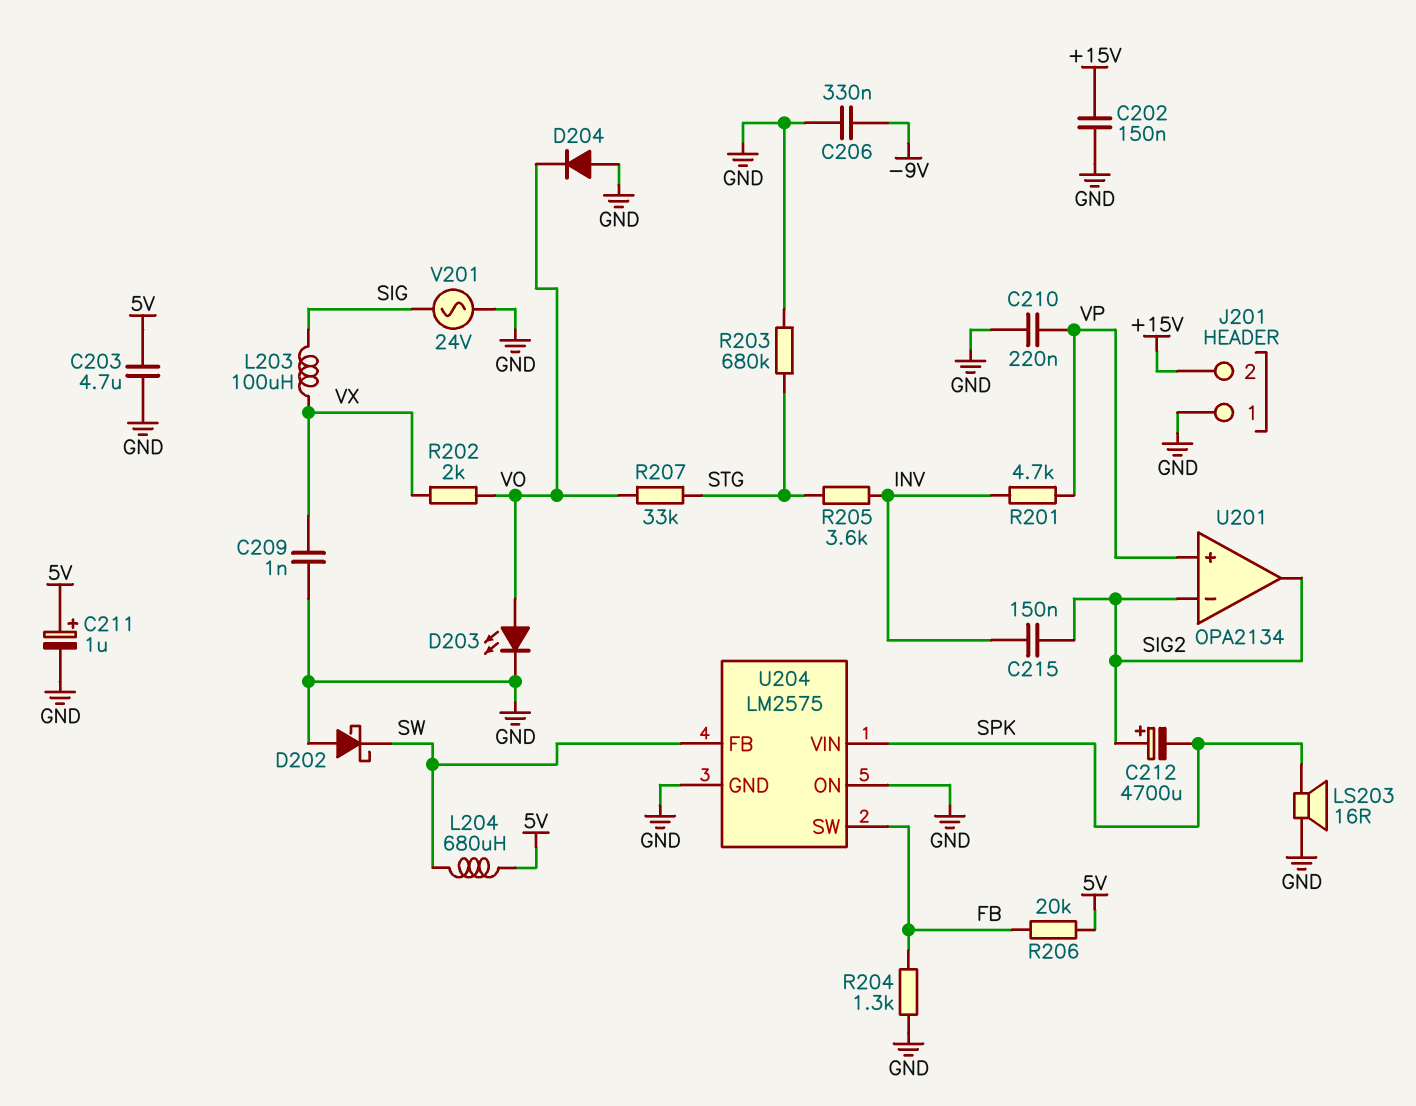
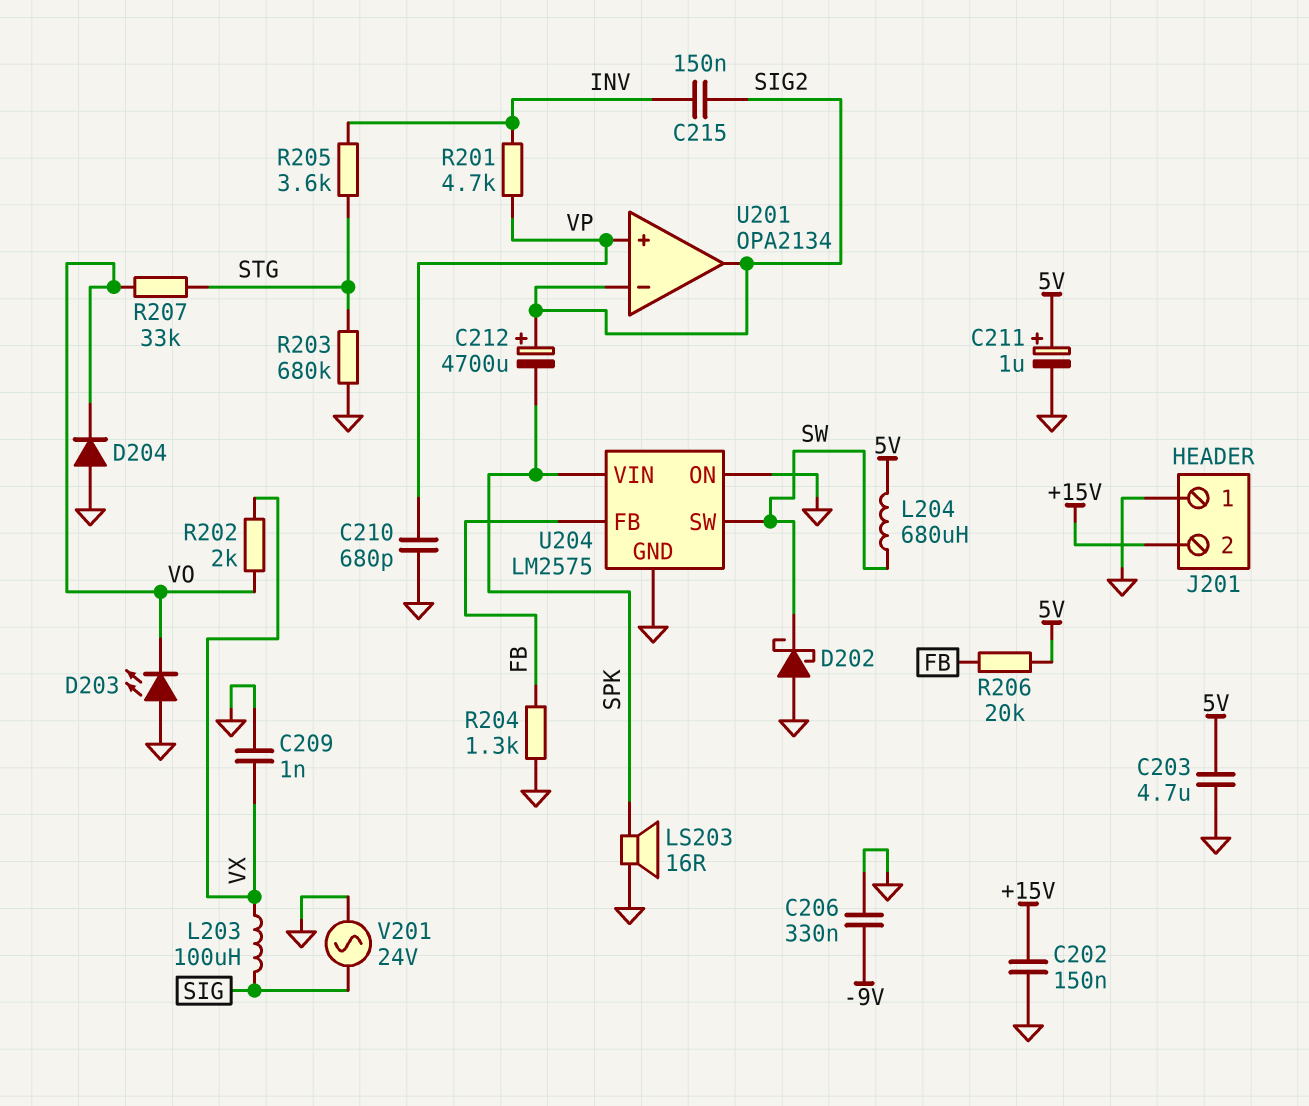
C210: 220nF (GND, VP) -> 680pF (GND, VP)
D203: LED (A VO, K GND) -> LED (A GND, K VO)
U204 pin FB: SW -> FB
U204 pin SW: FB -> SW

